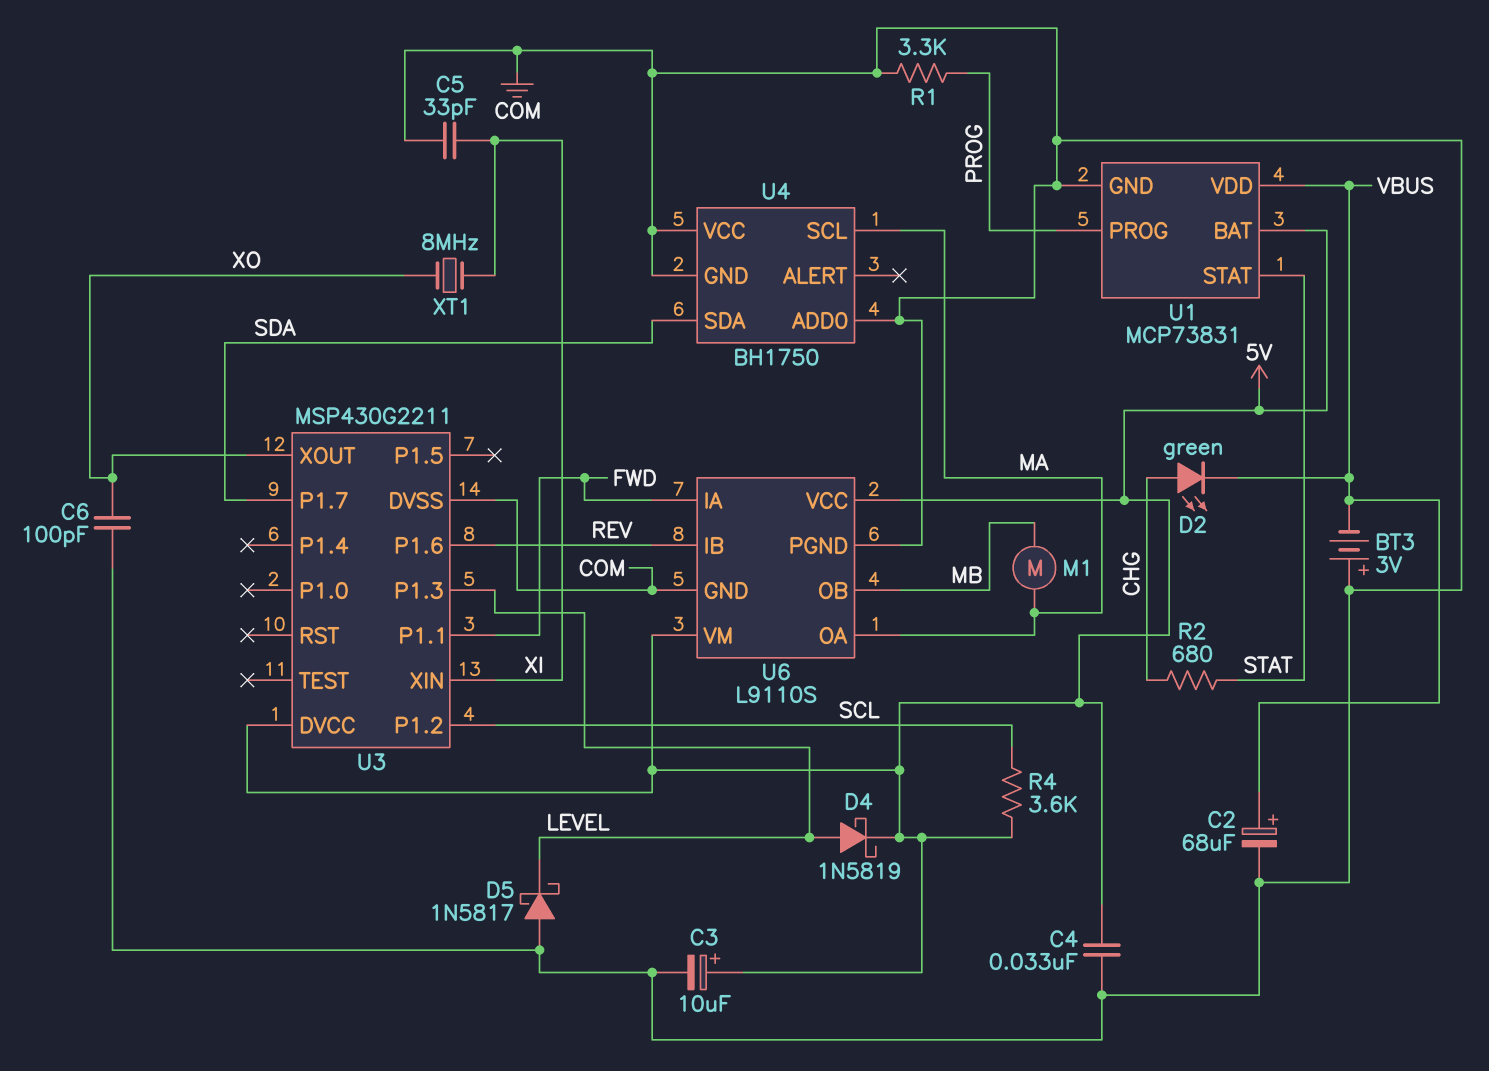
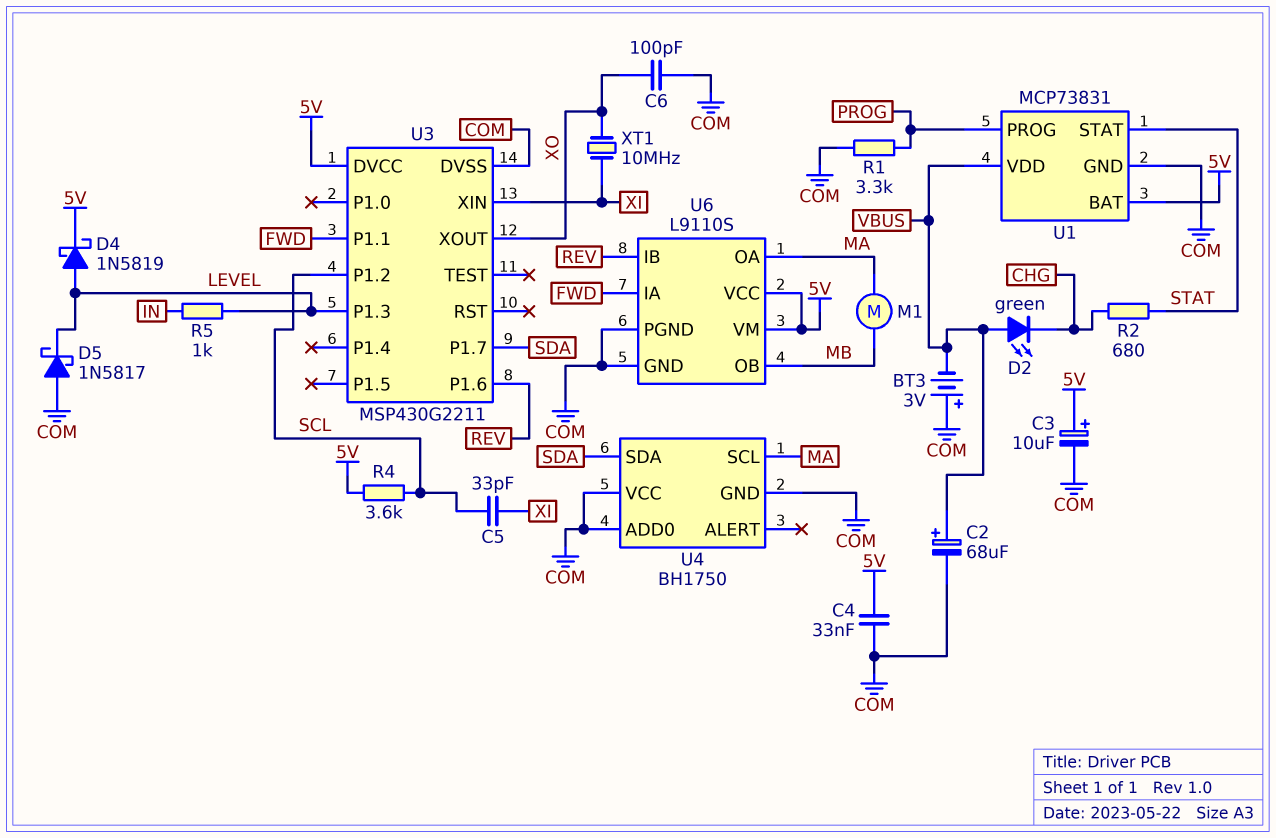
C5: 33pF (COM, XI) -> 33pF (SCL, XI)
D2: LED green (A CHG, K VBUS) -> LED green (A VBUS, K CHG)
R5: none -> 1k (IN, LEVEL)
XT1: 8MHz (XI, XO) -> 10MHz (XI, XO)

